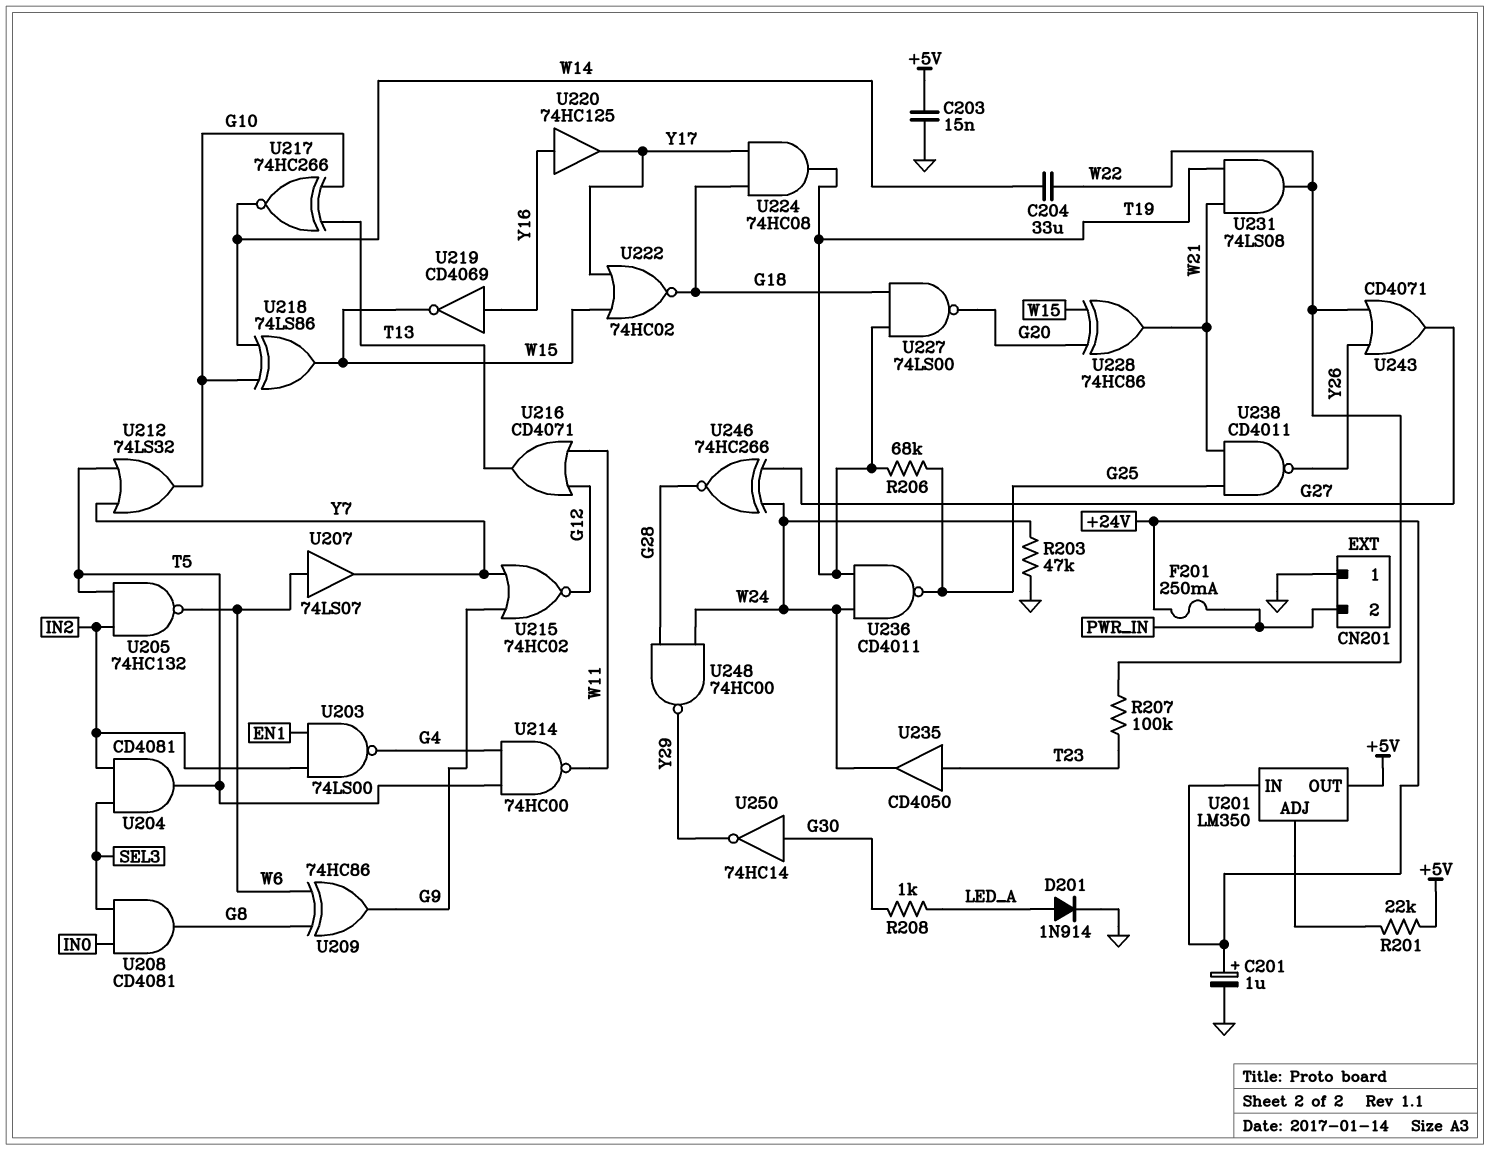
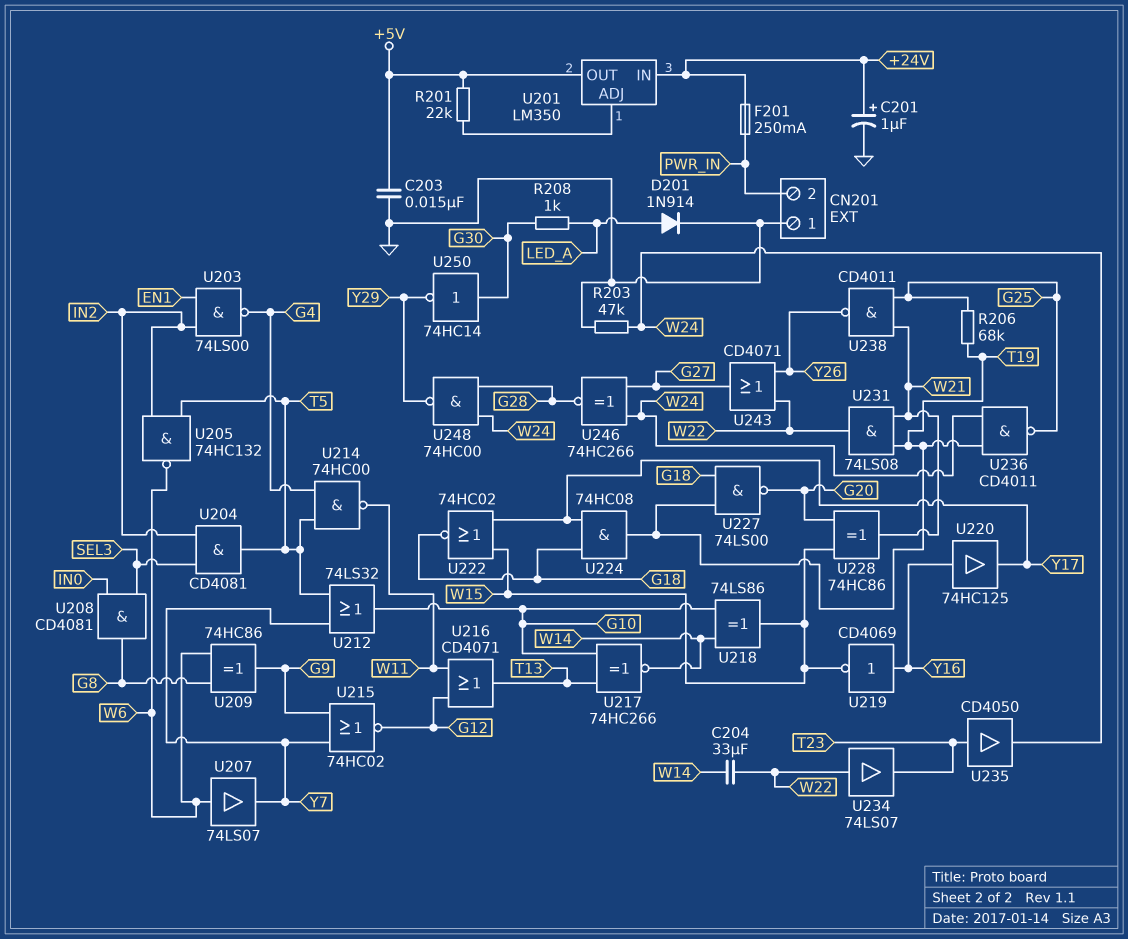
R207: 100k (T23, W22) -> none
U234: none -> buffer 74LS07 (in W22, out T23)

